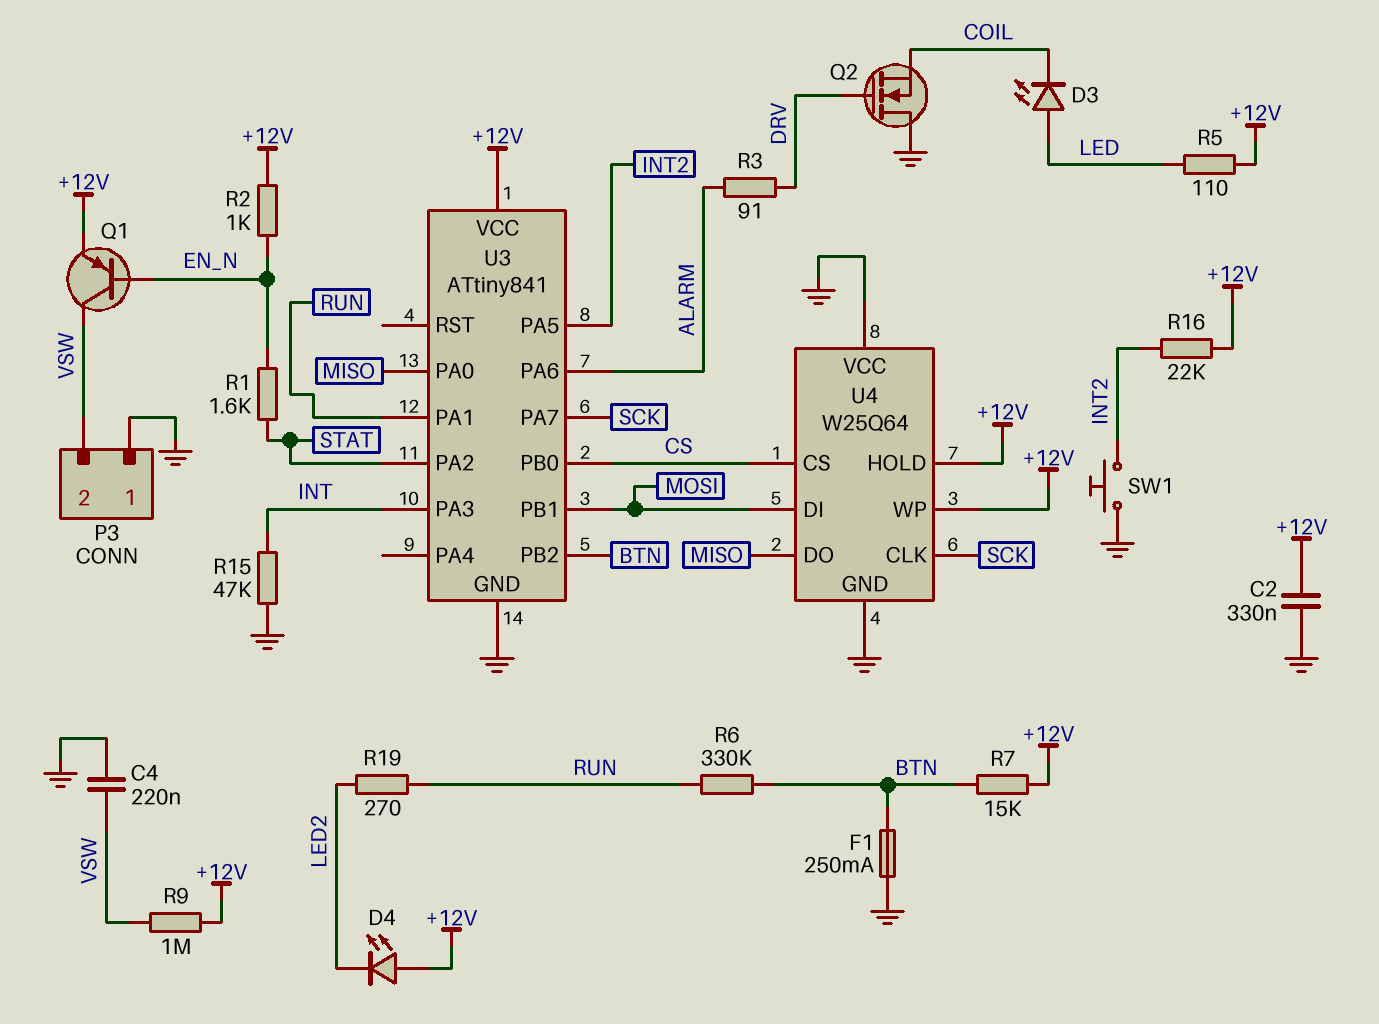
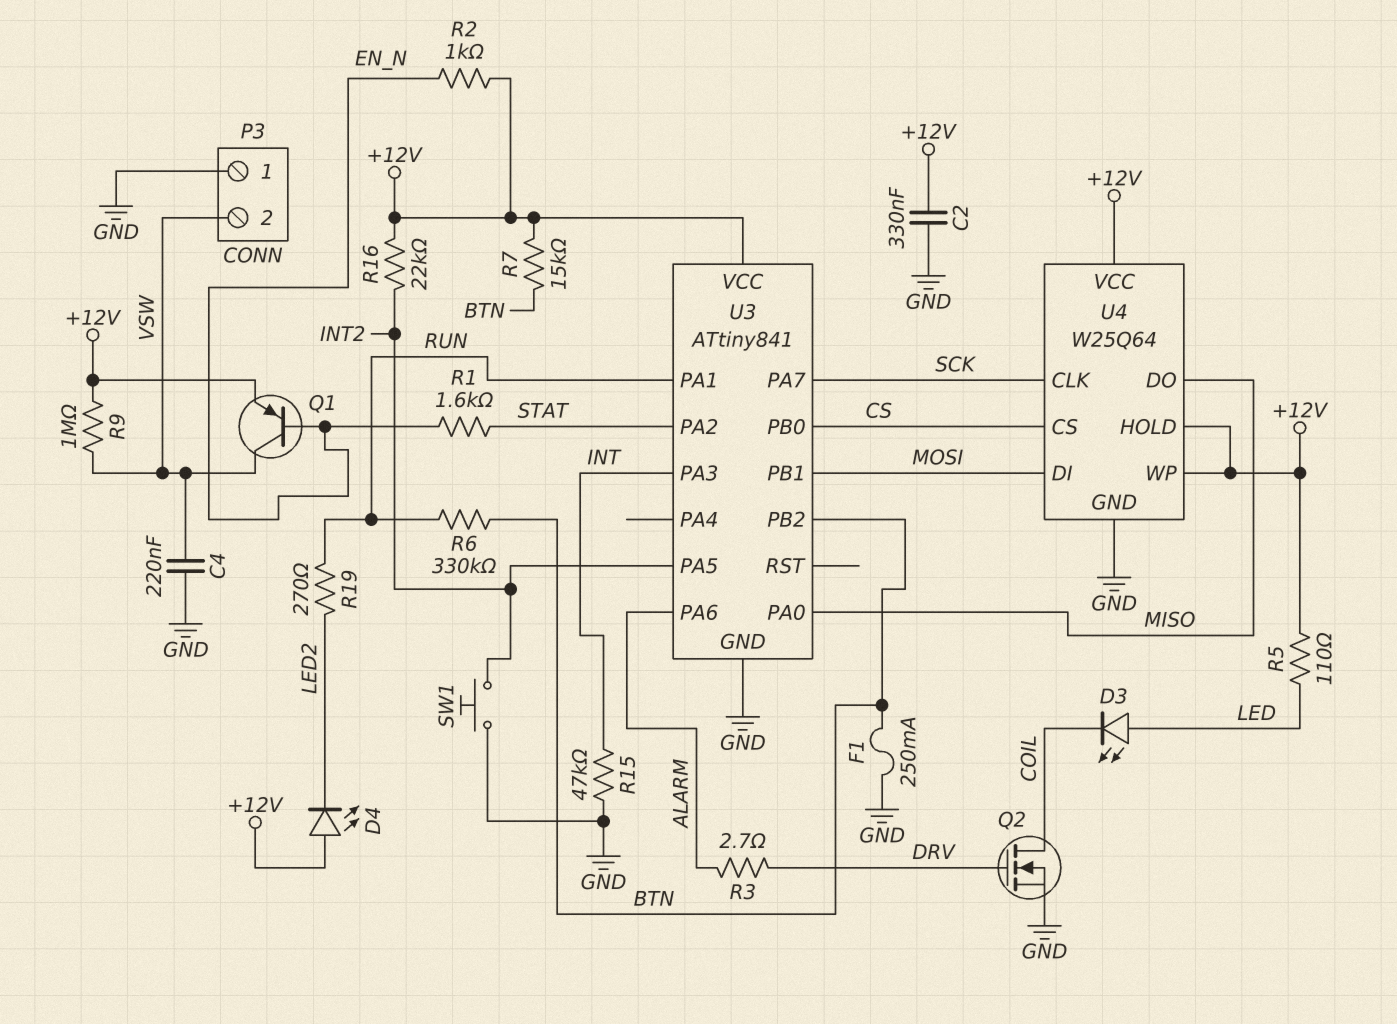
Q2: NMOS (G DRV, D GND, S COIL) -> NMOS (G DRV, D COIL, S GND)
R3: 91 (ALARM, DRV) -> 2.7 (ALARM, DRV)
U4 pin VCC: GND -> +12V

